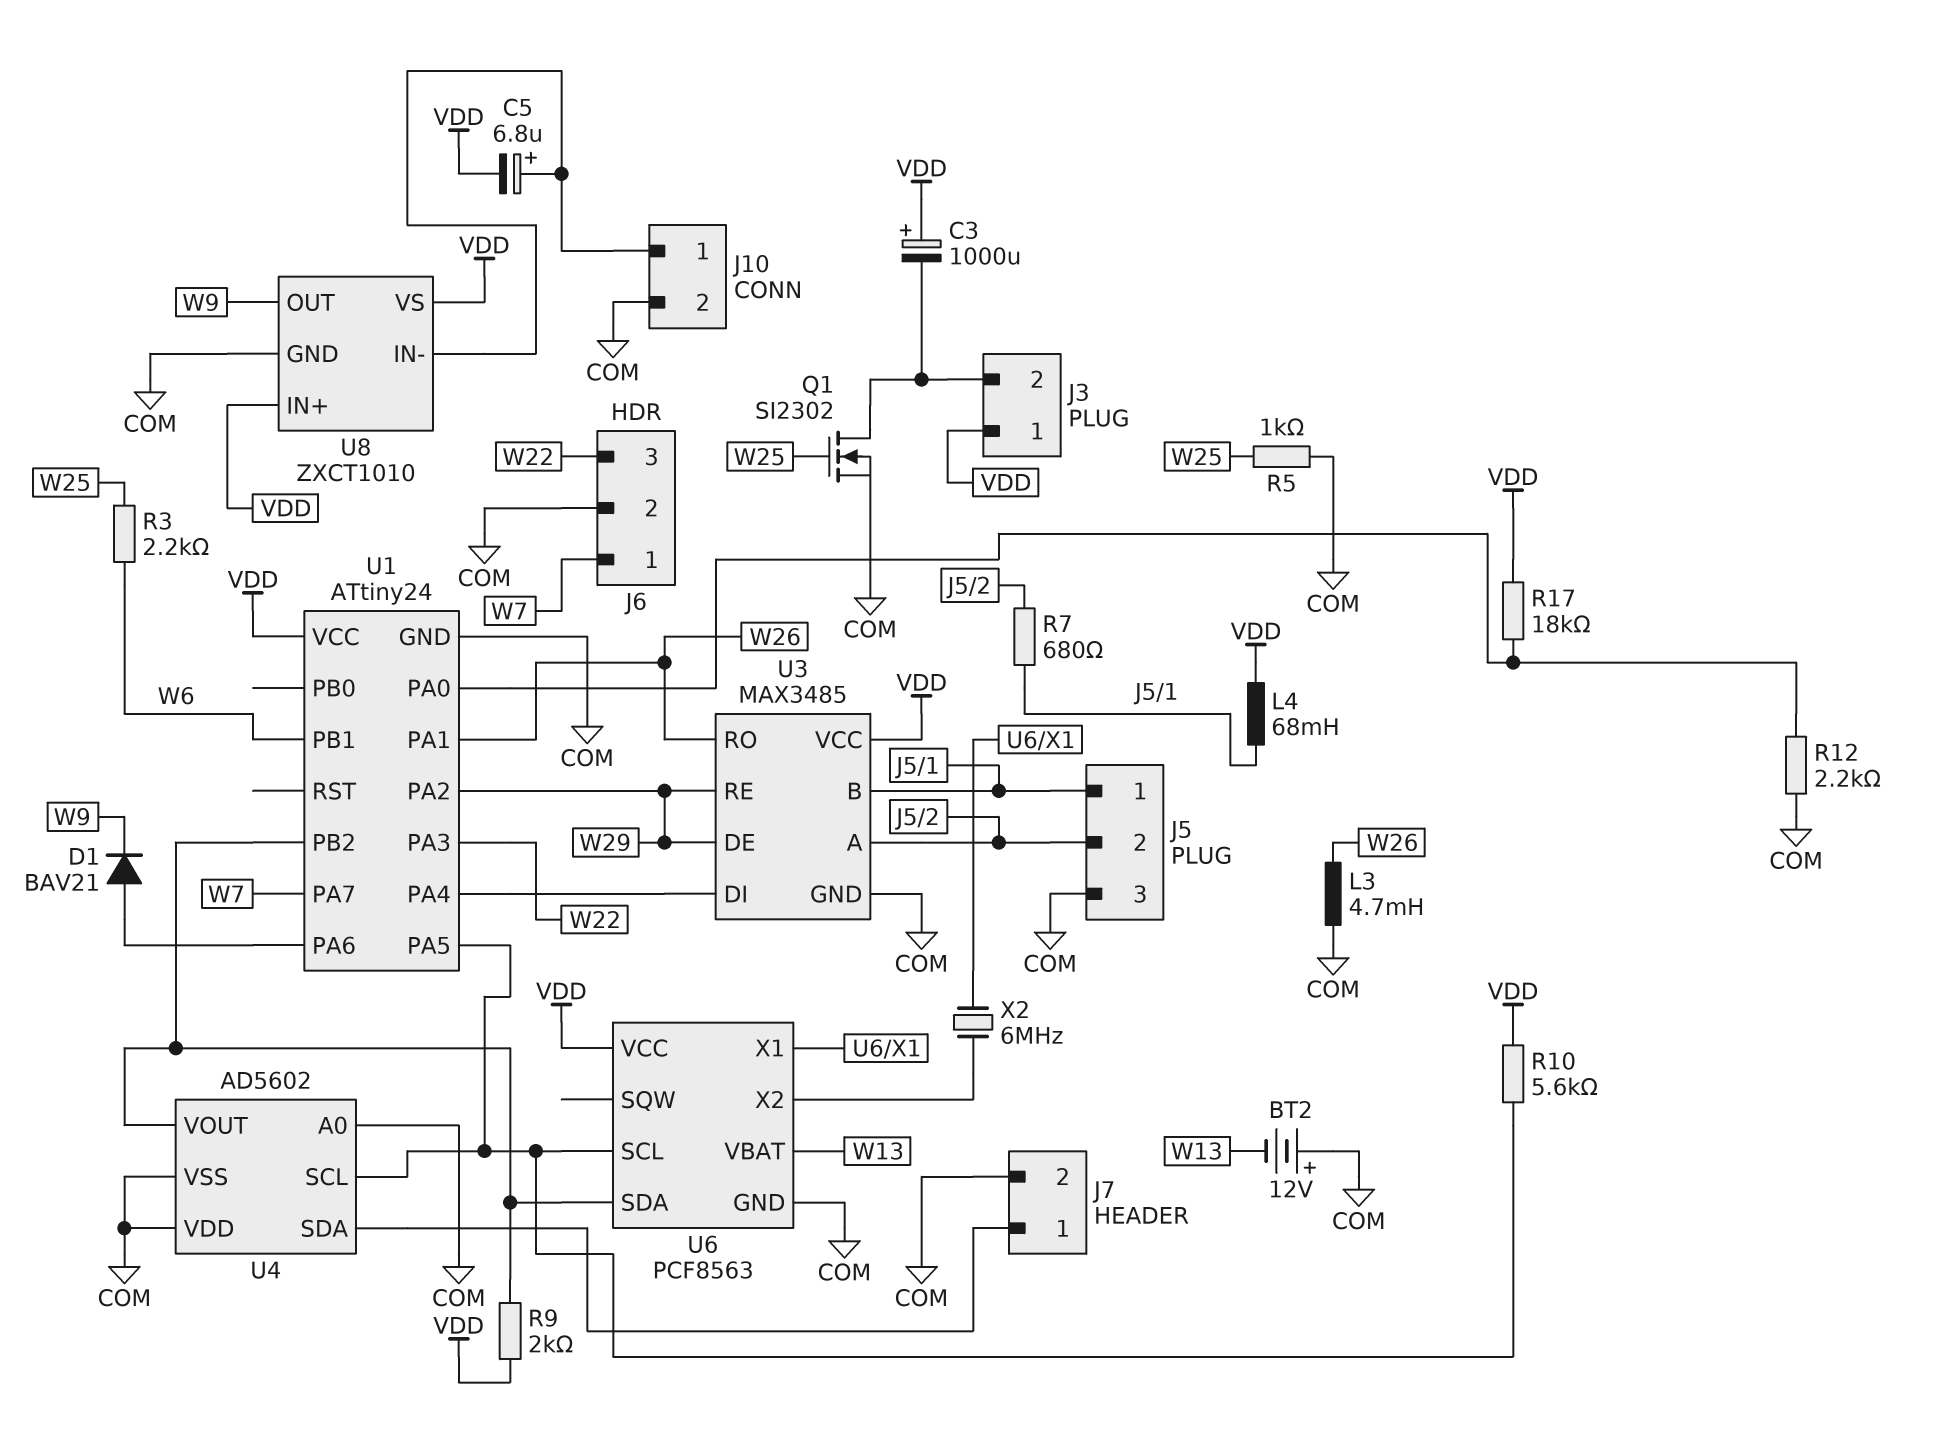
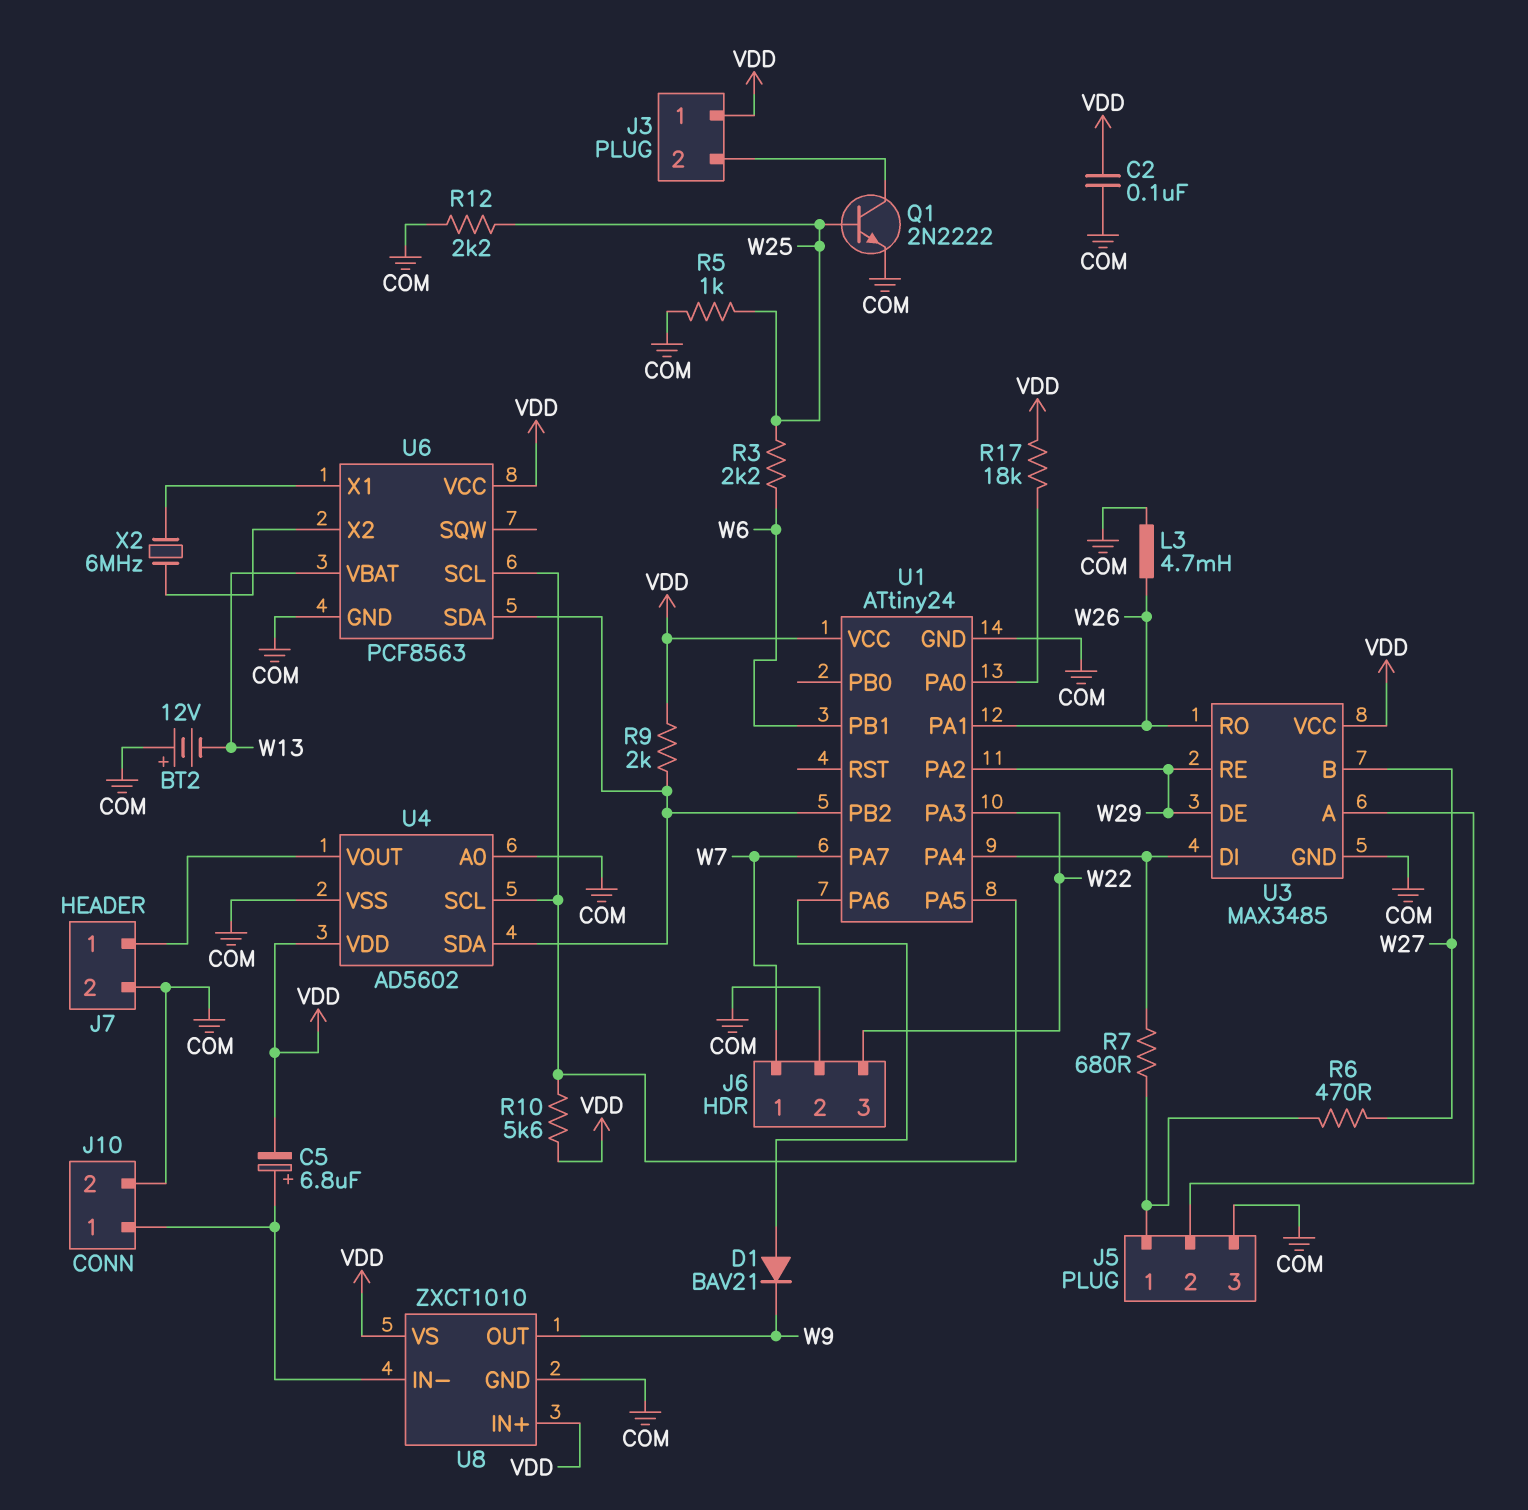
C2: none -> 100nF (COM, VDD)
C3: 1000uF (plus VDD, minus J3/2) -> none
L4: 68mH (J5/1, VDD) -> none
Q1: NMOS SI2302 (G W25, D J3/2, S COM) -> NPN 2N2222 (B W25, C J3/2, E COM)
R6: none -> 470 (J5/1, W27)
R7: 680 (J5/1, J5/2) -> 680 (J5/1, U1/PA4)
R12: 2.2k (COM, U1/PA0) -> 2.2k (COM, W25)
U3 pin B: J5/1 -> W27
U4 pin SDA: J7/1 -> U1/PB2
U4 pin VDD: COM -> VDD
U4 pin VOUT: U1/PB2 -> J7/1

